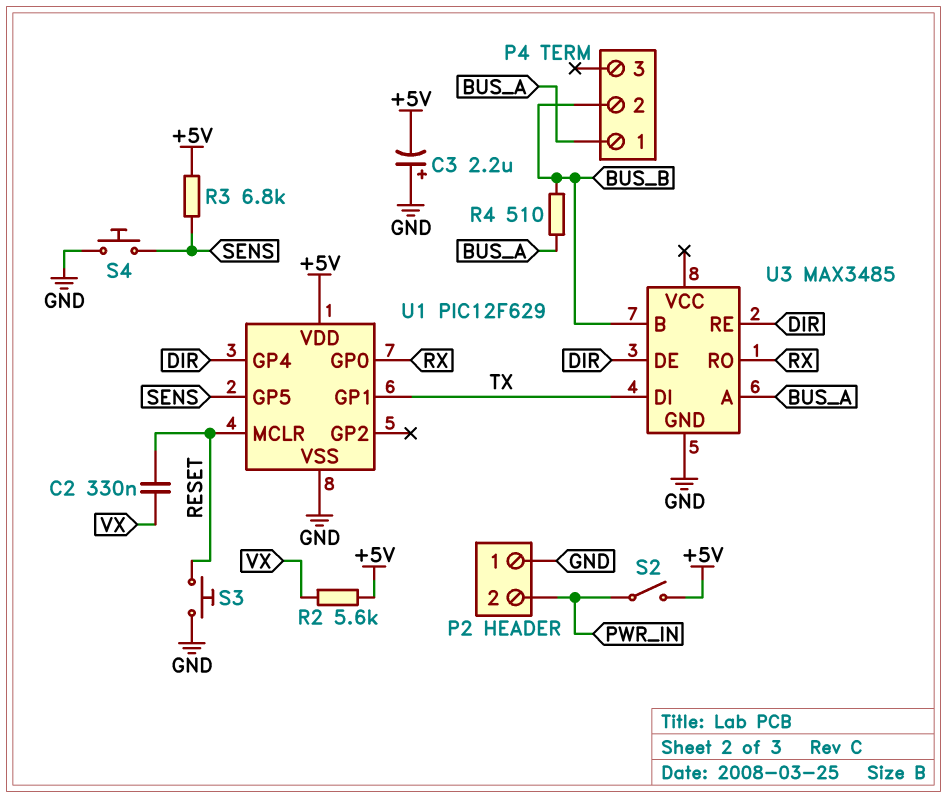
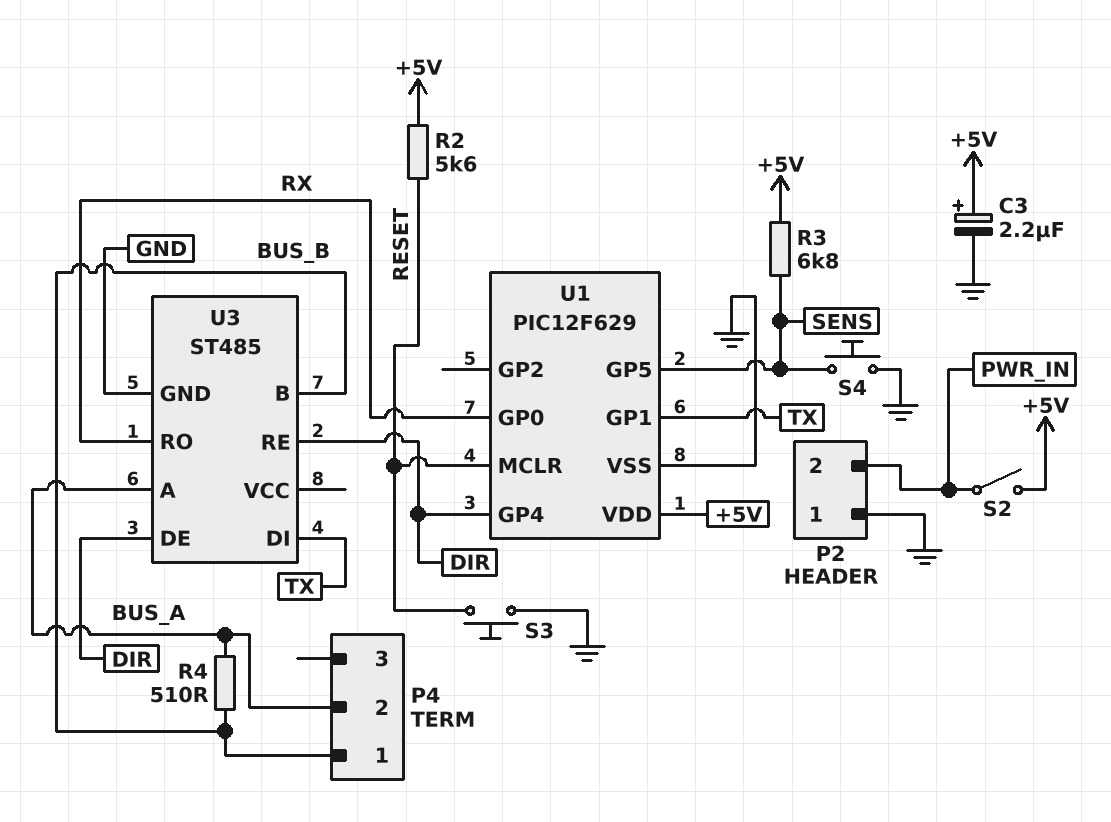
C2: 330nF (RESET, VX) -> none
C3: 2.2uF (plus GND, minus +5V) -> 2.2uF (plus +5V, minus GND)
P4 pin 1: BUS_A -> BUS_B
P4 pin 2: BUS_B -> BUS_A
R2: 5.6k (+5V, VX) -> 5.6k (+5V, RESET)
U3: MAX3485 -> ST485

